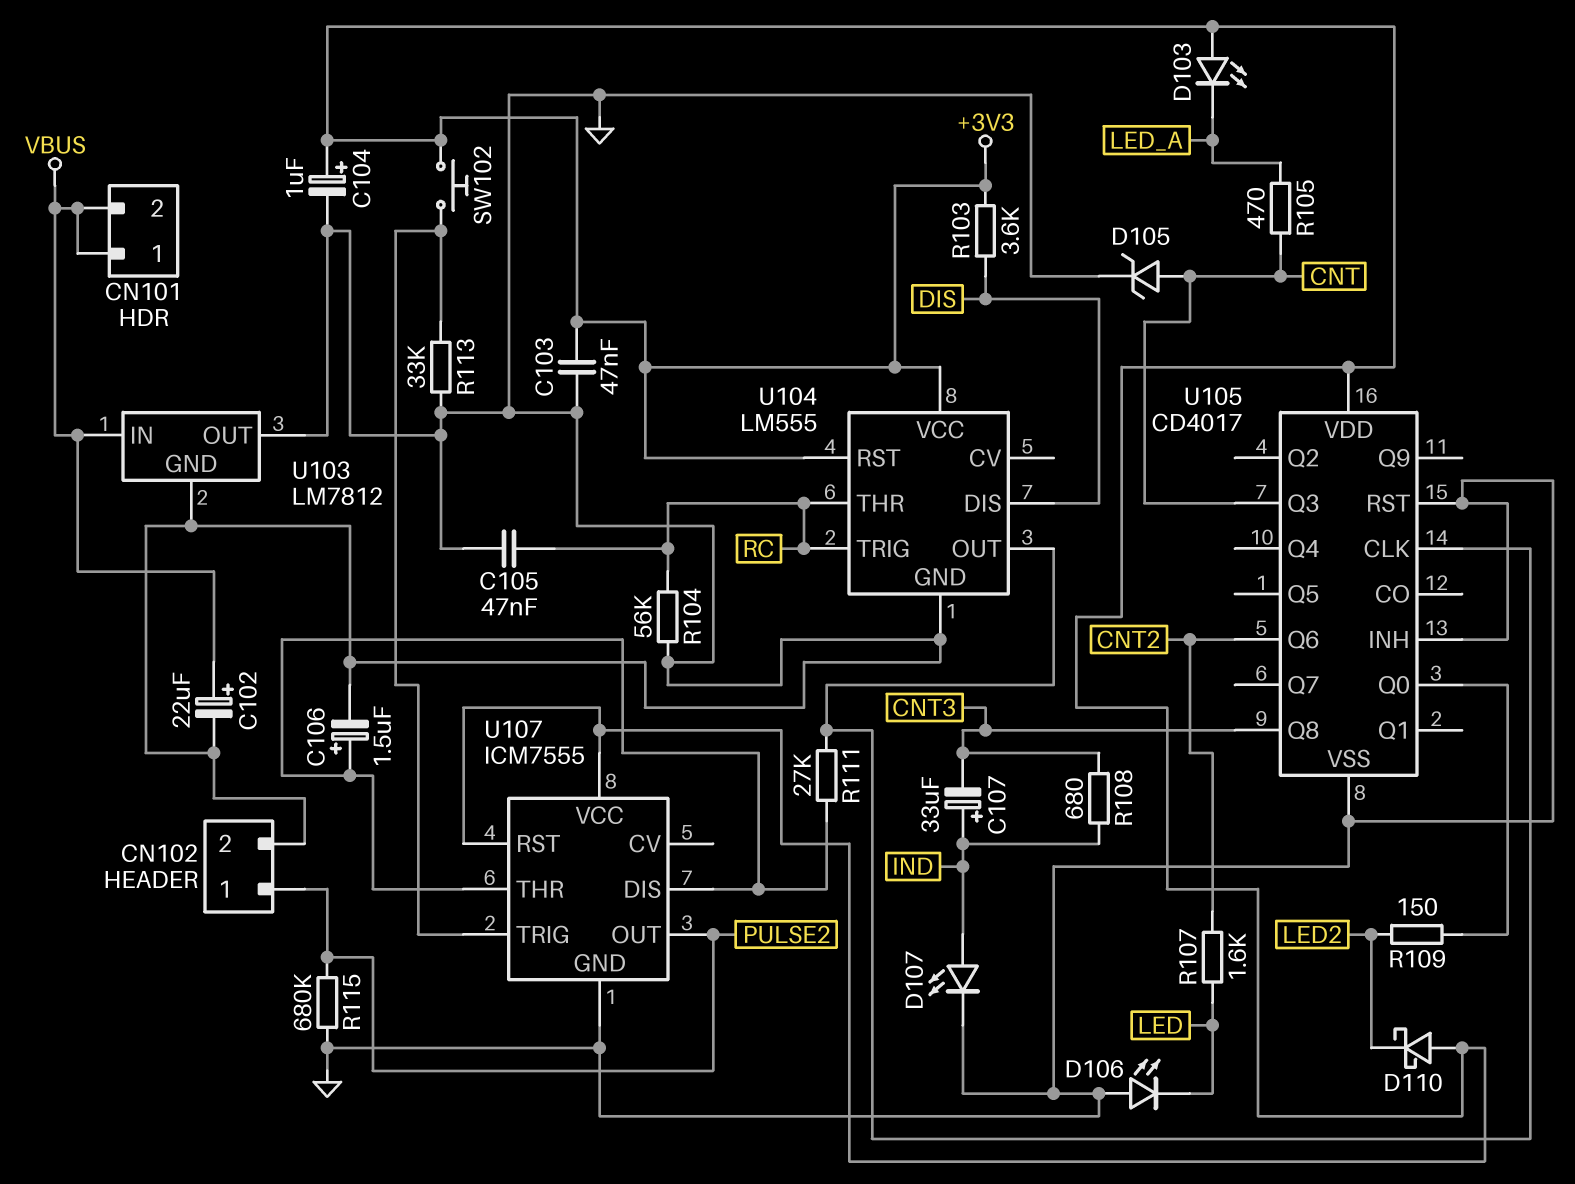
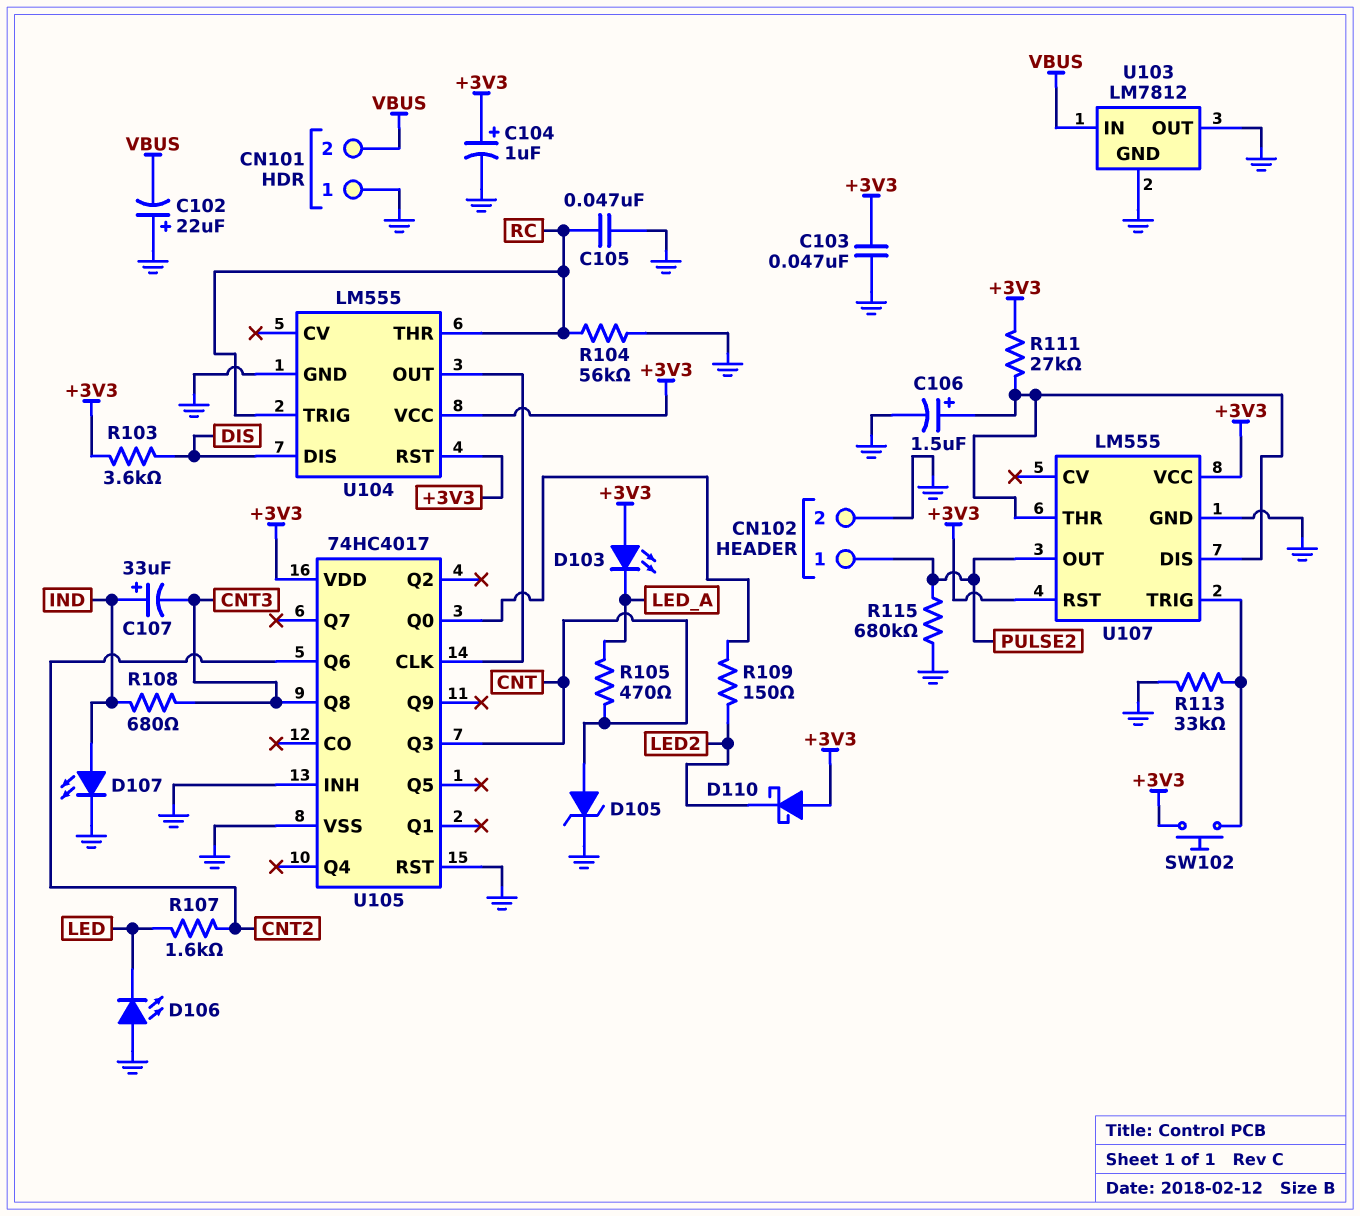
C102: 22uF (plus VBUS, minus GND) -> 22uF (plus GND, minus VBUS)
CN101 pin 1: VBUS -> GND
R111: 27k (U104/OUT, U107/DIS) -> 27k (+3V3, U107/DIS)
U105: CD4017 -> 74HC4017
U107: ICM7555 -> LM555

